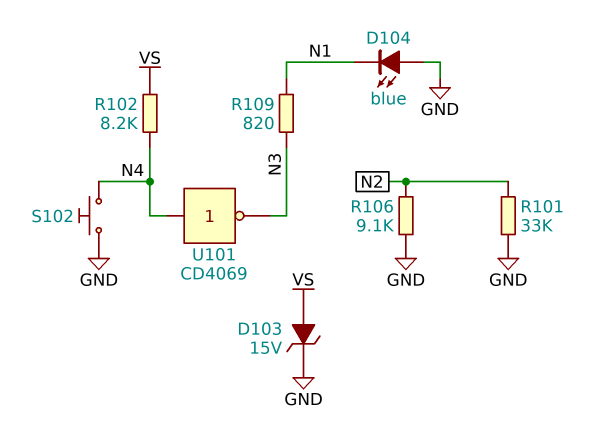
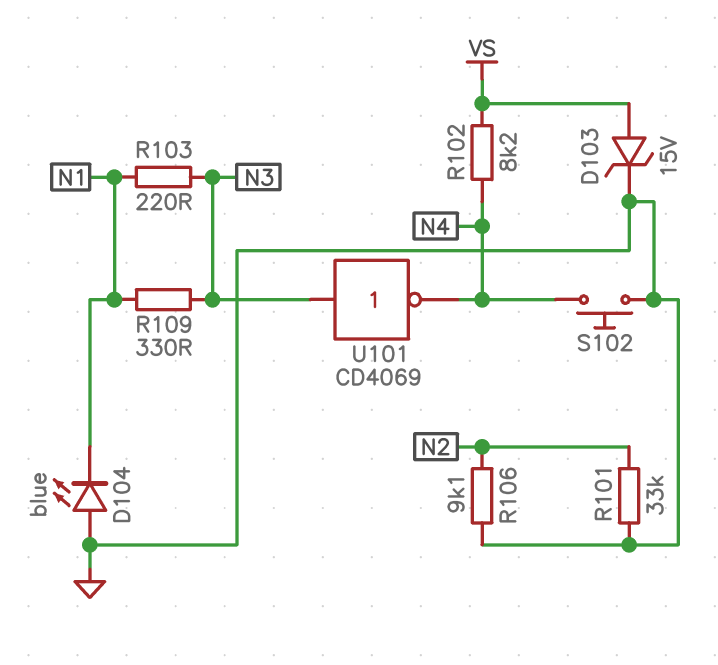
R103: none -> 220 (N1, N3)
R109: 820 (N1, N3) -> 330 (N1, N3)
U101: NOT CD4069 (in N4, out N3) -> NOT CD4069 (in N3, out N4)

